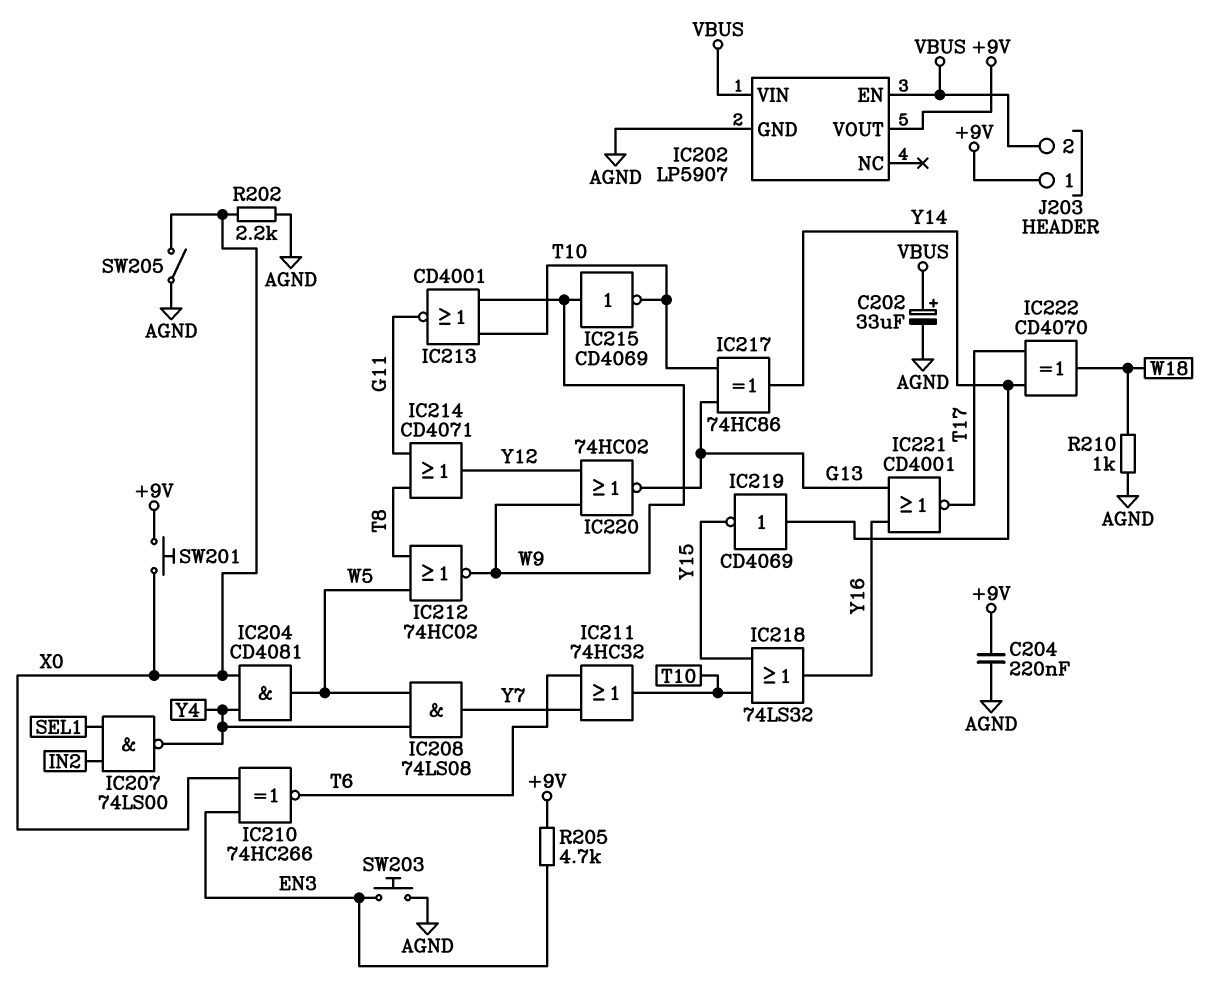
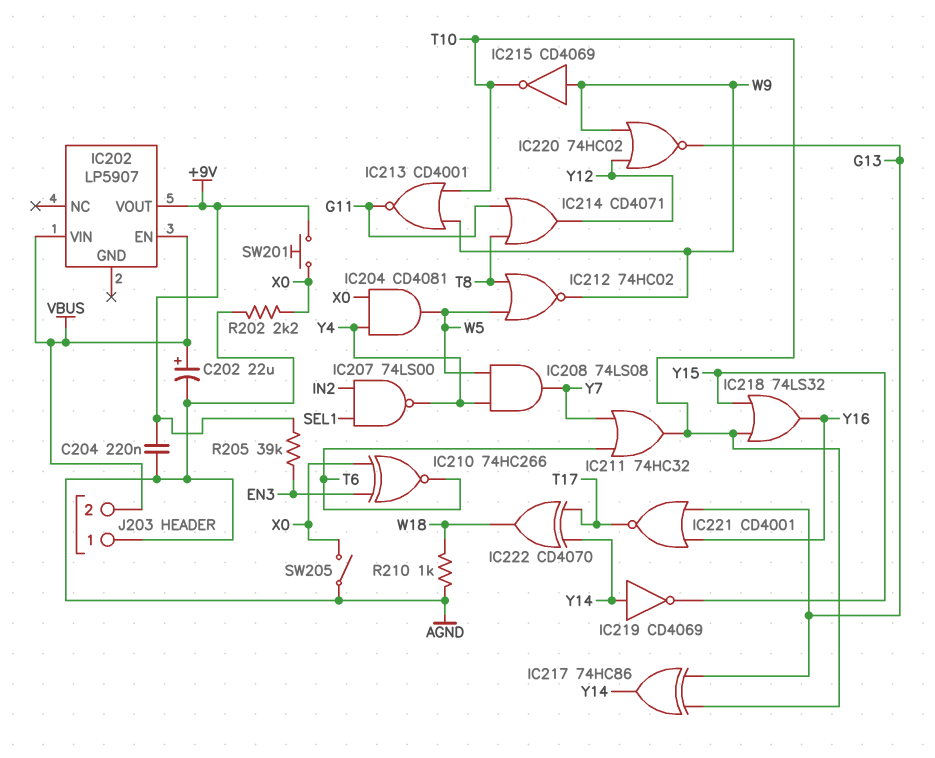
C202: 33uF (plus VBUS, minus AGND) -> 22uF (plus VBUS, minus AGND)
IC202 pin GND: AGND -> none
J203 pin 1: +9V -> AGND
R205: 4.7k (+9V, EN3) -> 39k (+9V, EN3)
SW203: button (AGND, EN3) -> none

